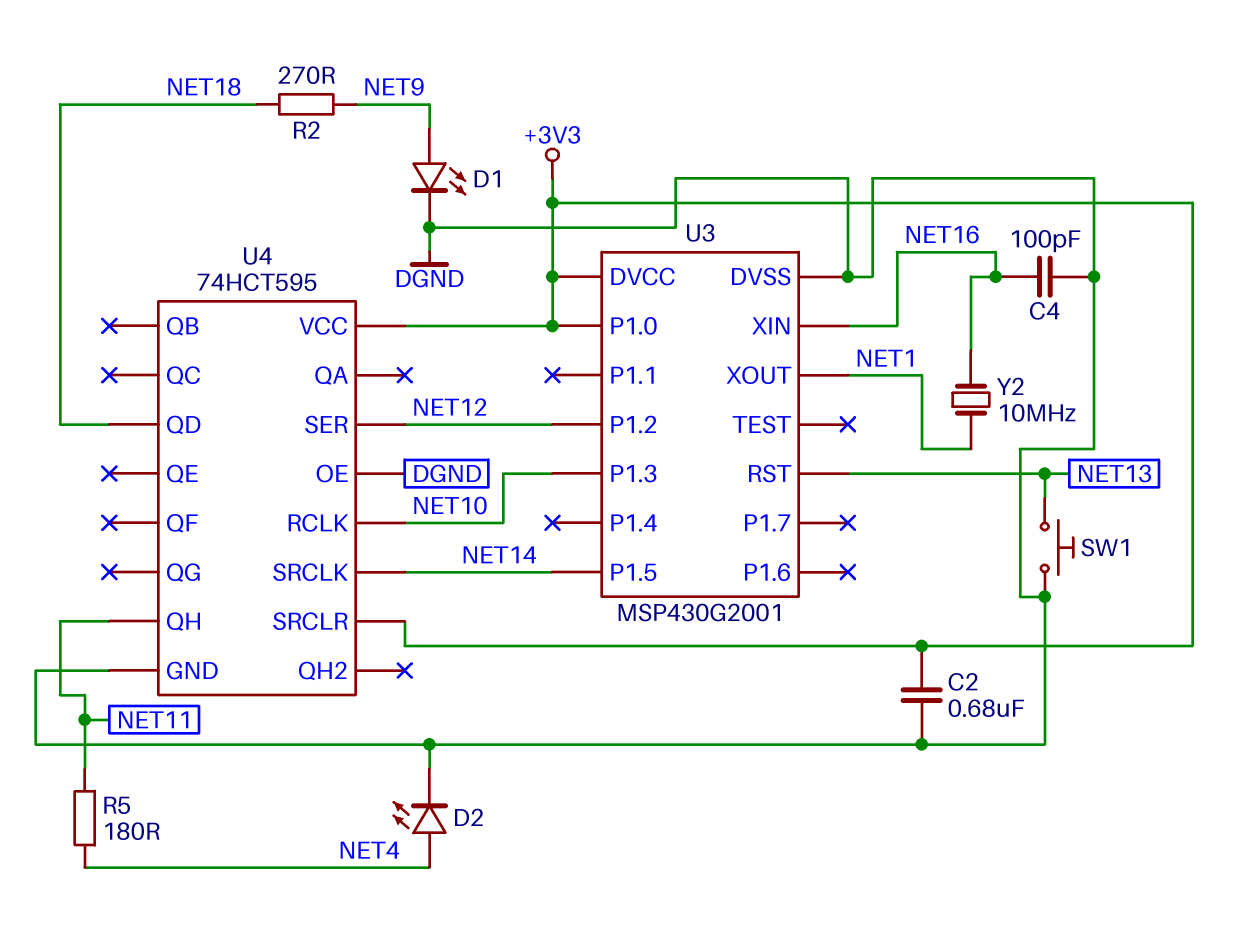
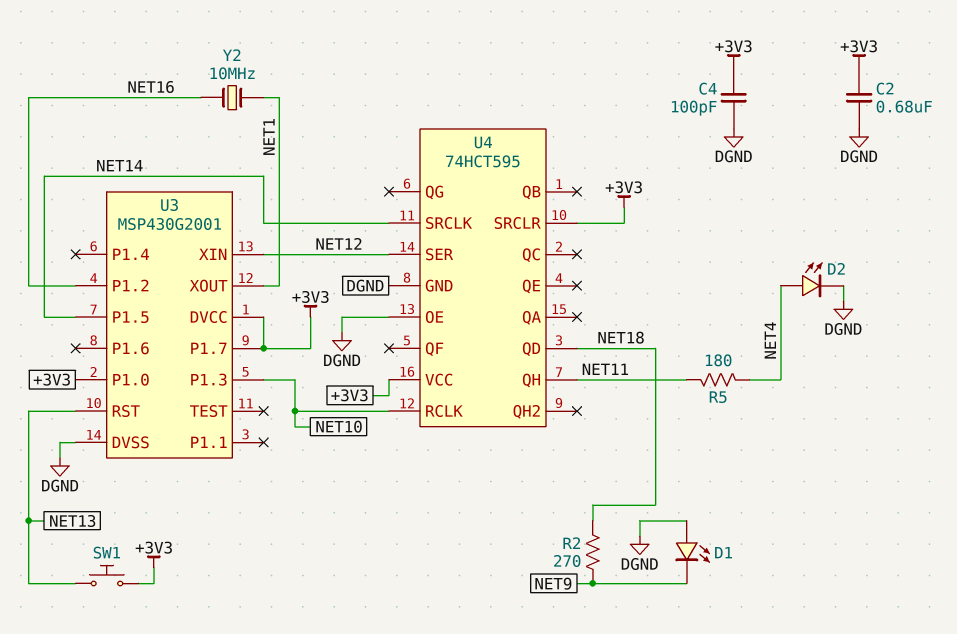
C4: 100pF (DGND, NET16) -> 100pF (+3V3, DGND)
D1: LED (A NET9, K DGND) -> LED (A DGND, K NET9)
SW1: button (DGND, NET13) -> button (+3V3, NET13)
U3 pin P1.2: NET12 -> NET16
U3 pin P1.7: none -> +3V3
U3 pin XIN: NET16 -> NET12

